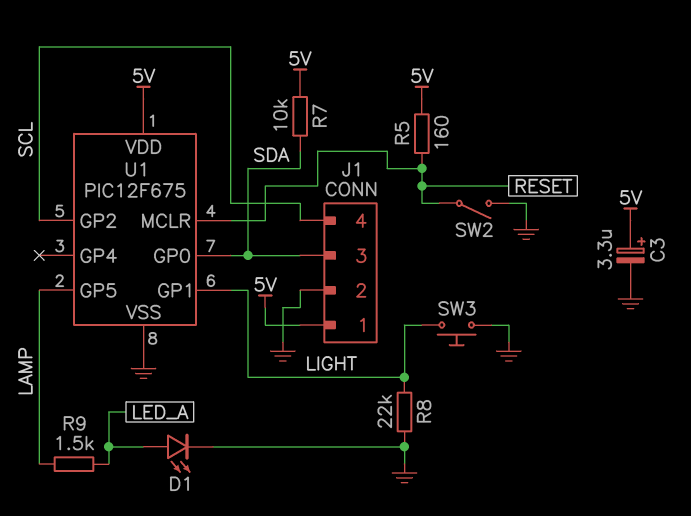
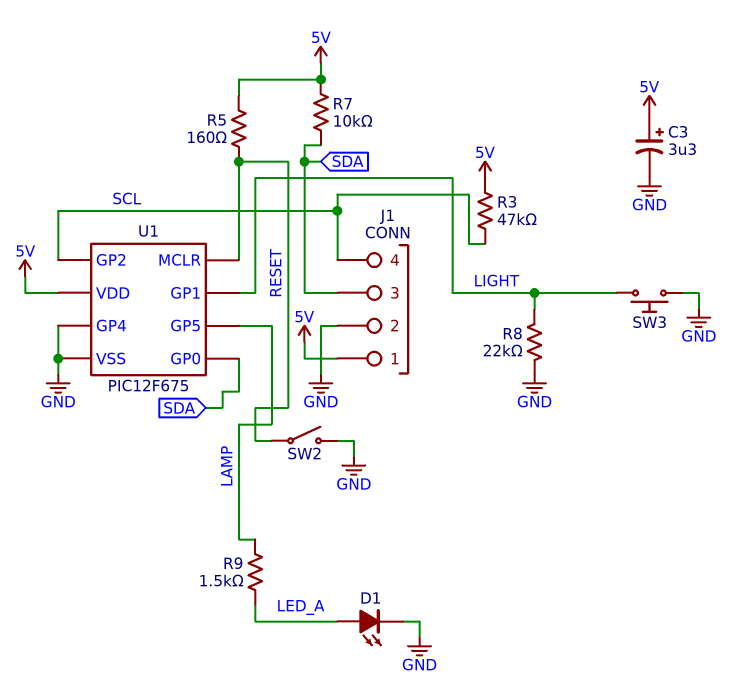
R3: none -> 47k (5V, SCL)
U1 pin GP4: none -> GND

